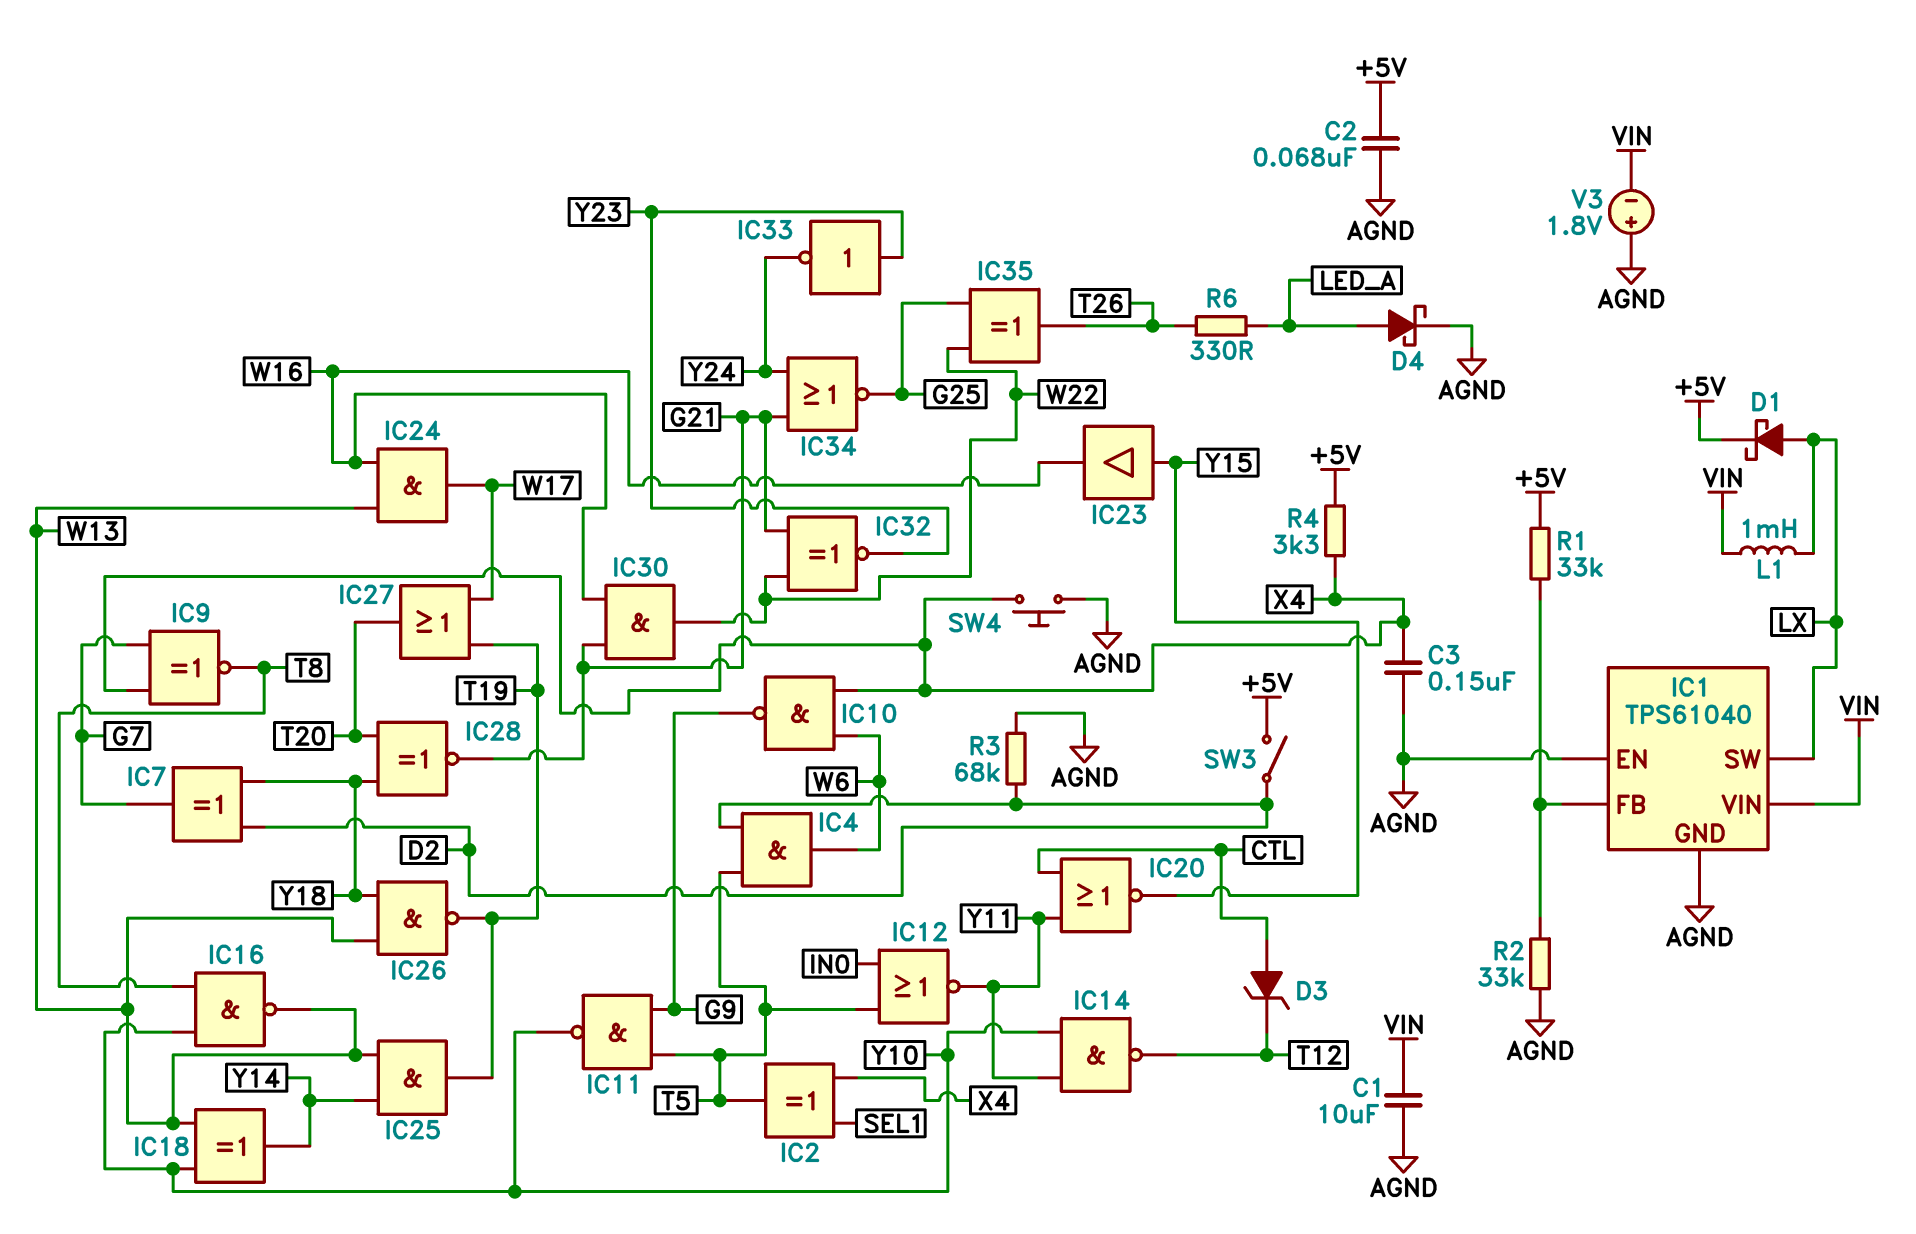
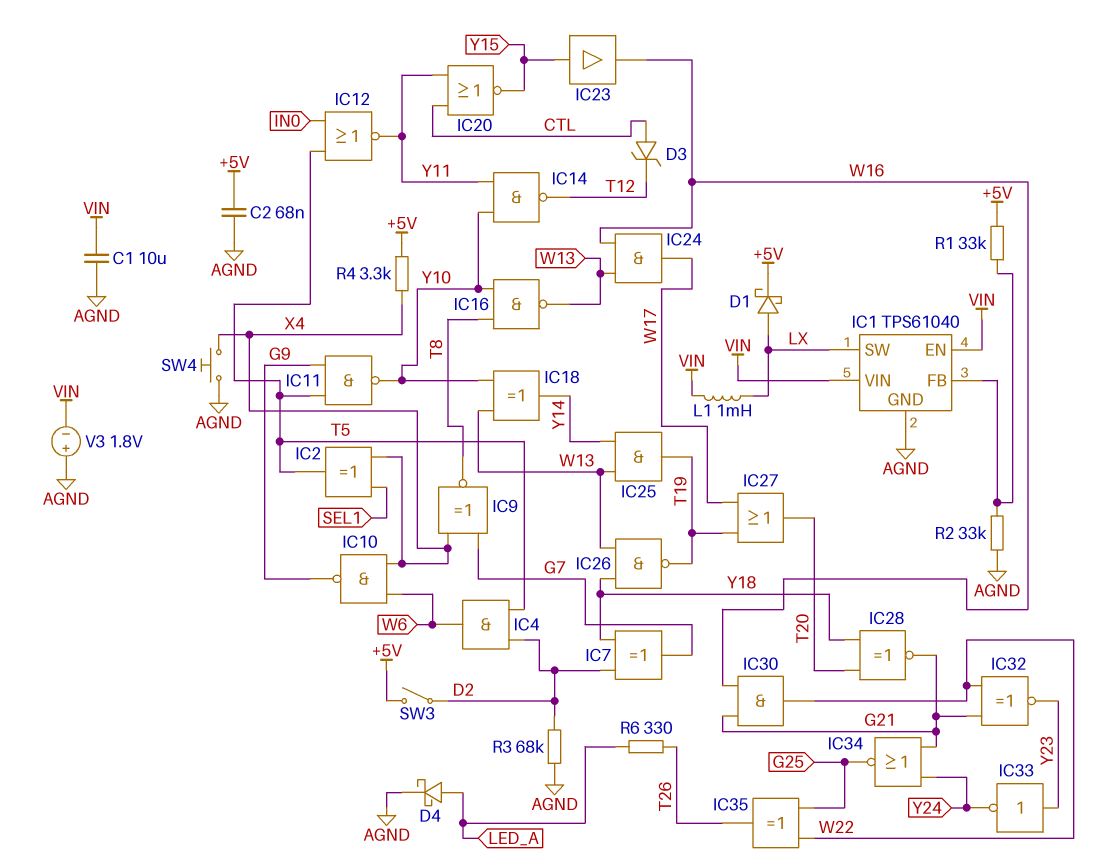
C3: 150nF (AGND, X4) -> none
IC1 pin EN: AGND -> VIN

